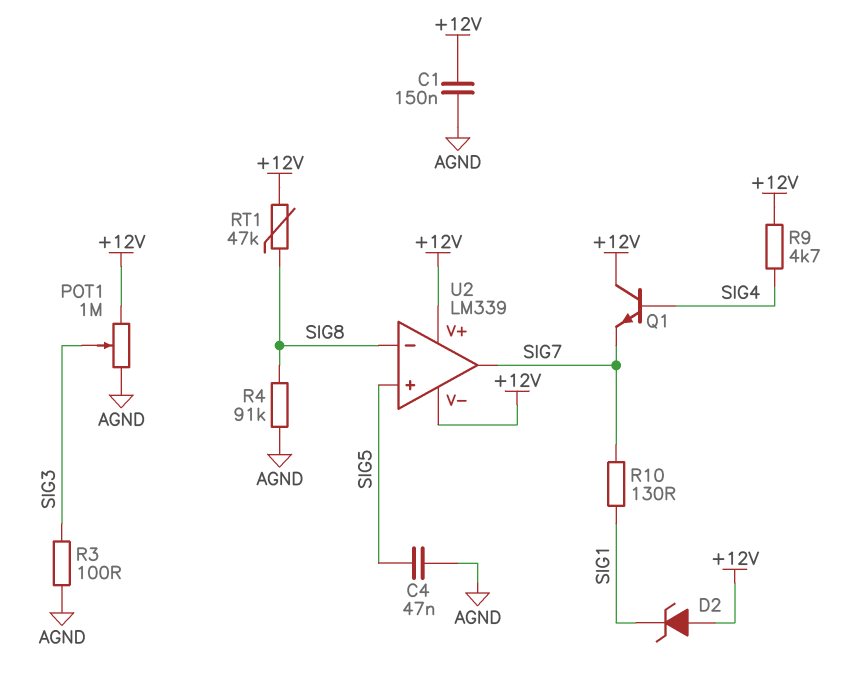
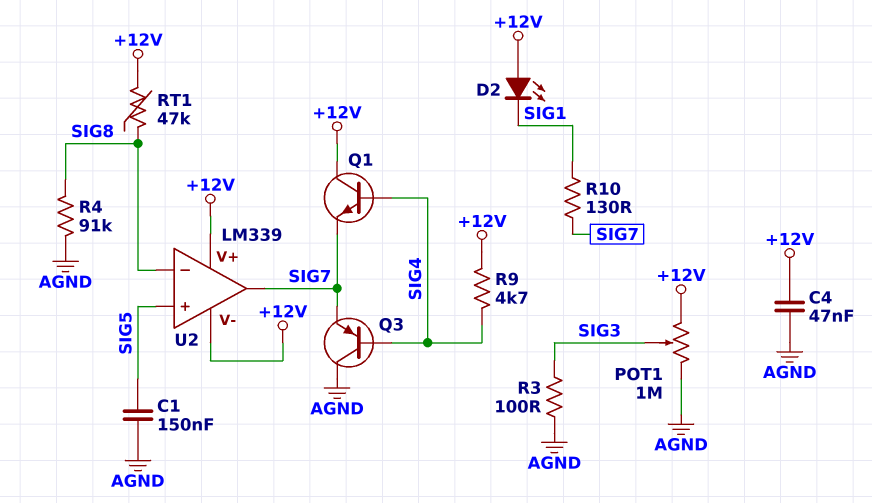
C1: 150nF (+12V, AGND) -> 150nF (AGND, SIG5)
C4: 47nF (AGND, SIG5) -> 47nF (+12V, AGND)
D2: zener (A +12V, K SIG1) -> LED (A +12V, K SIG1)
Q3: none -> PNP (B SIG4, C AGND, E SIG7)

